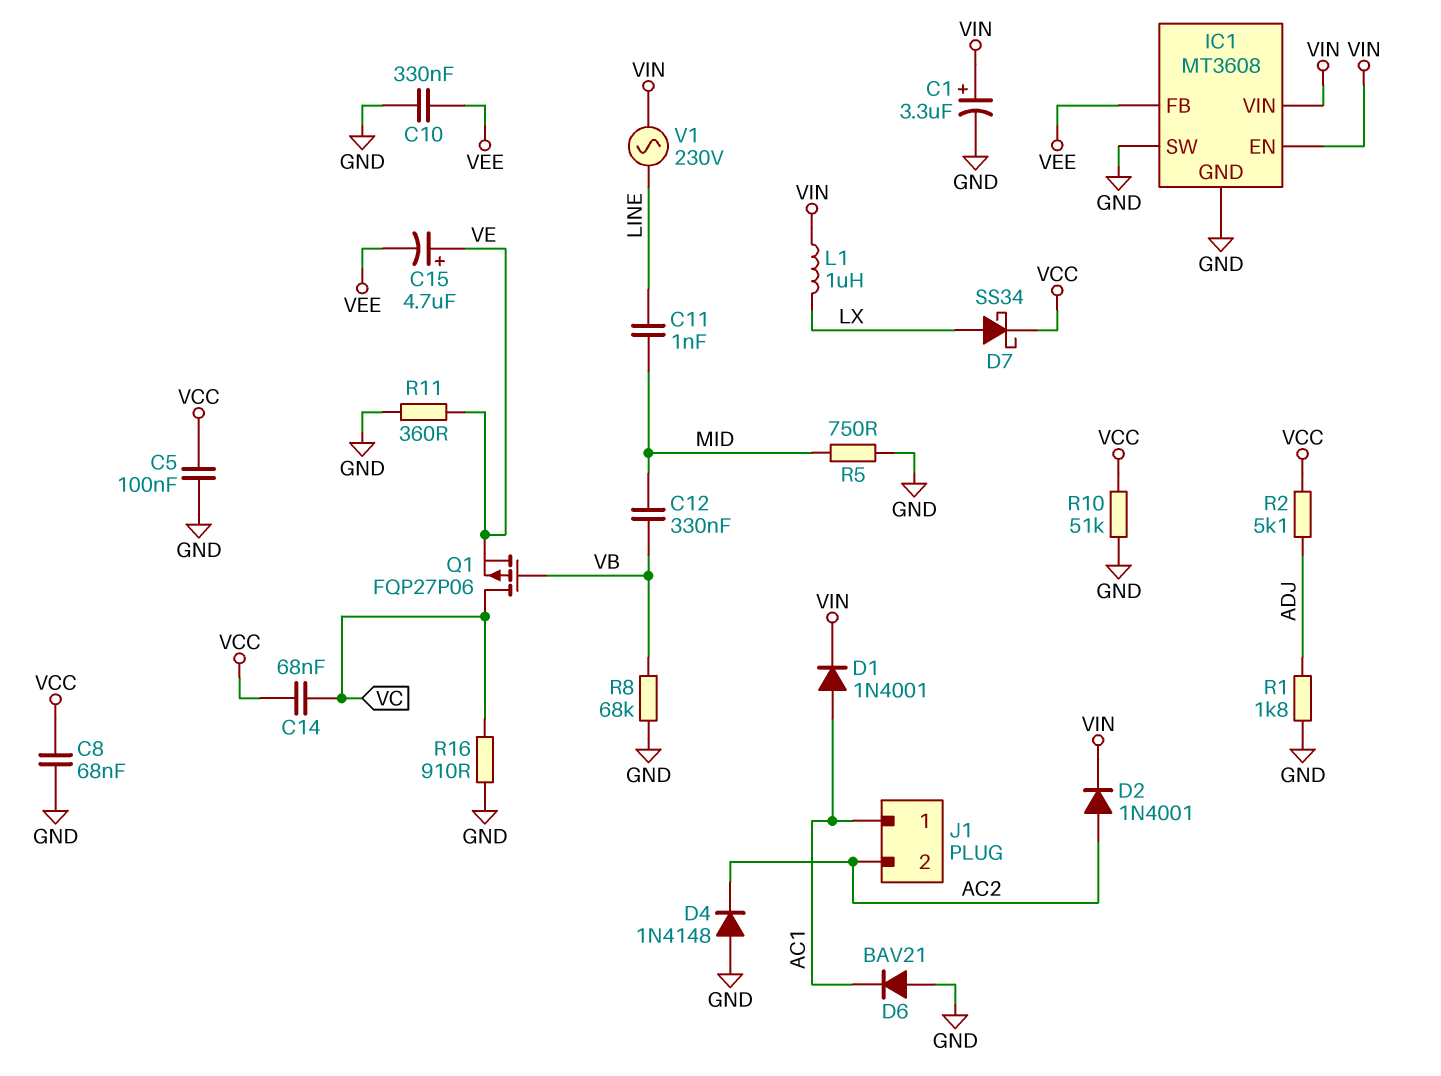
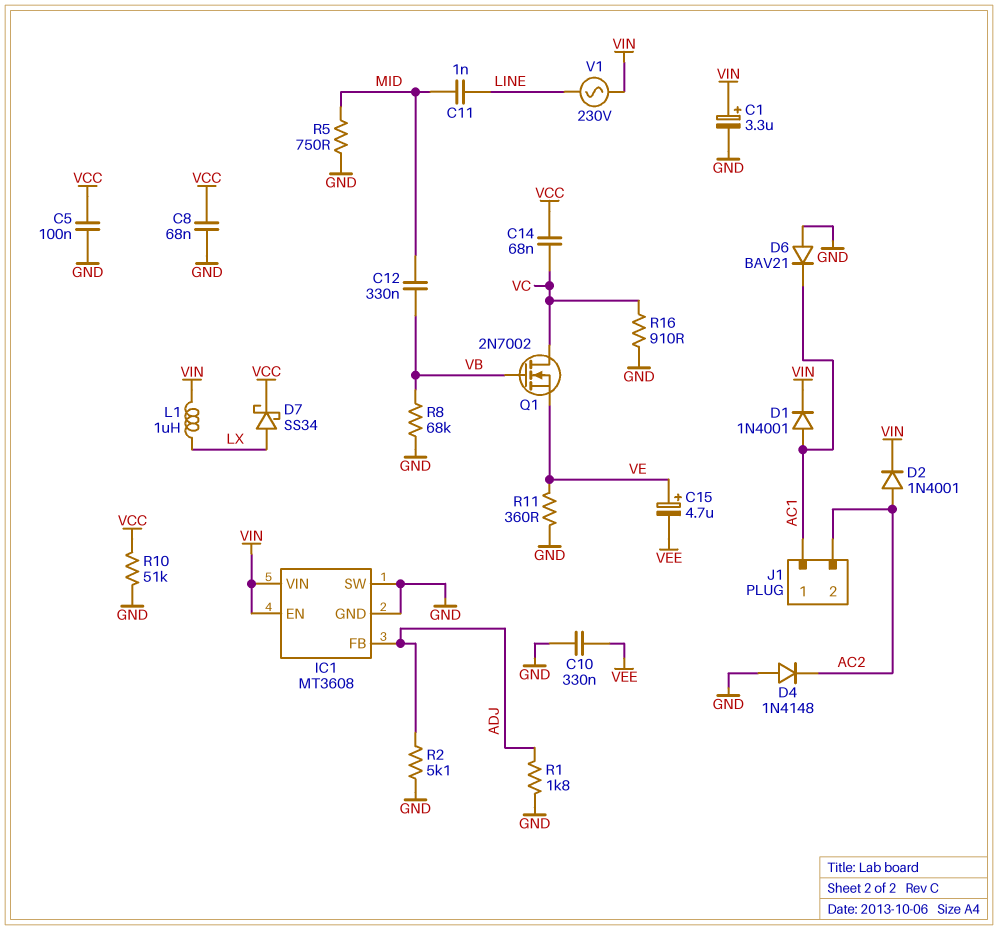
IC1 pin FB: VEE -> ADJ
Q1: PMOS FQP27P06 (G VB, D VC, S VE) -> NMOS 2N7002 (G VB, D VC, S VE)
R2: 5.1k (ADJ, VCC) -> 5.1k (ADJ, GND)

